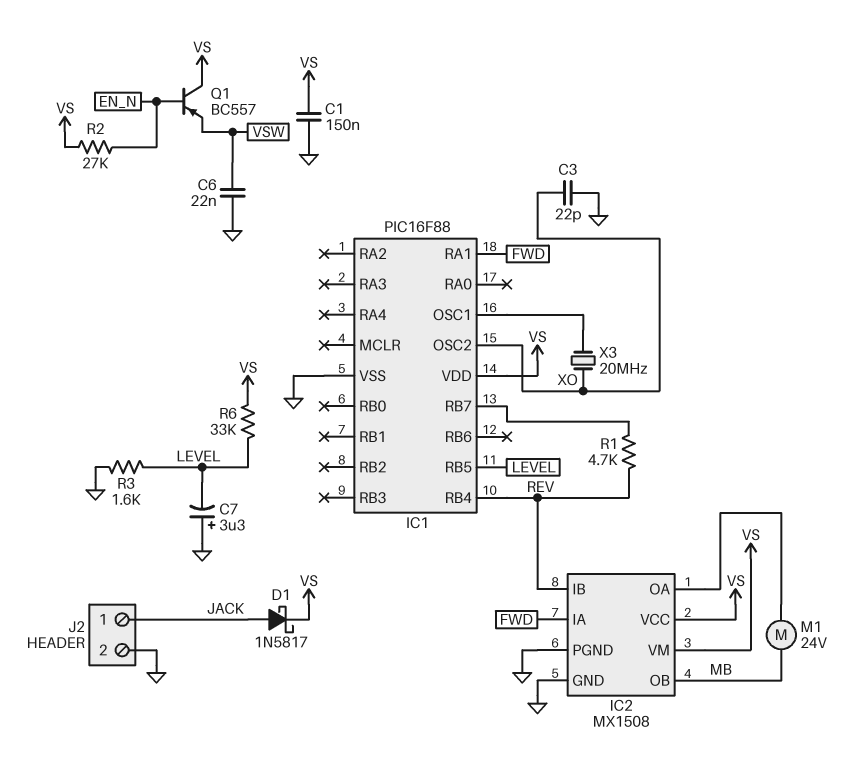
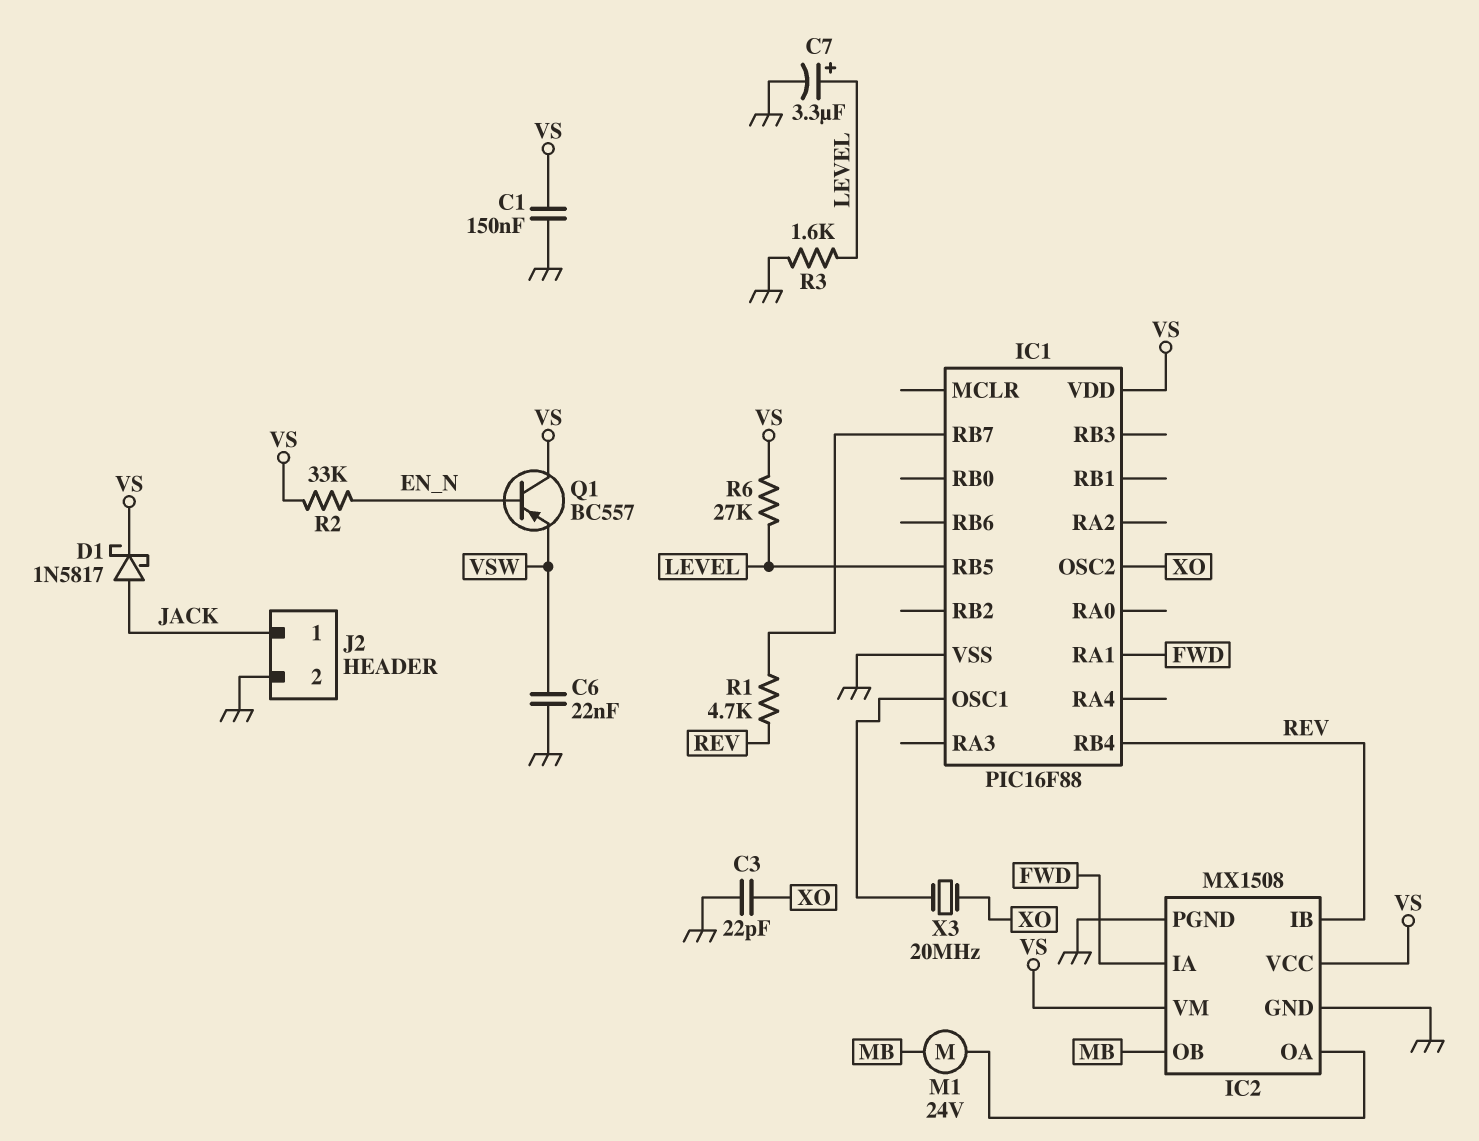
C7: 3.3uF (plus GND, minus LEVEL) -> 3.3uF (plus LEVEL, minus GND)
R2: 27k (EN_N, VS) -> 33k (EN_N, VS)
R6: 33k (LEVEL, VS) -> 27k (LEVEL, VS)

